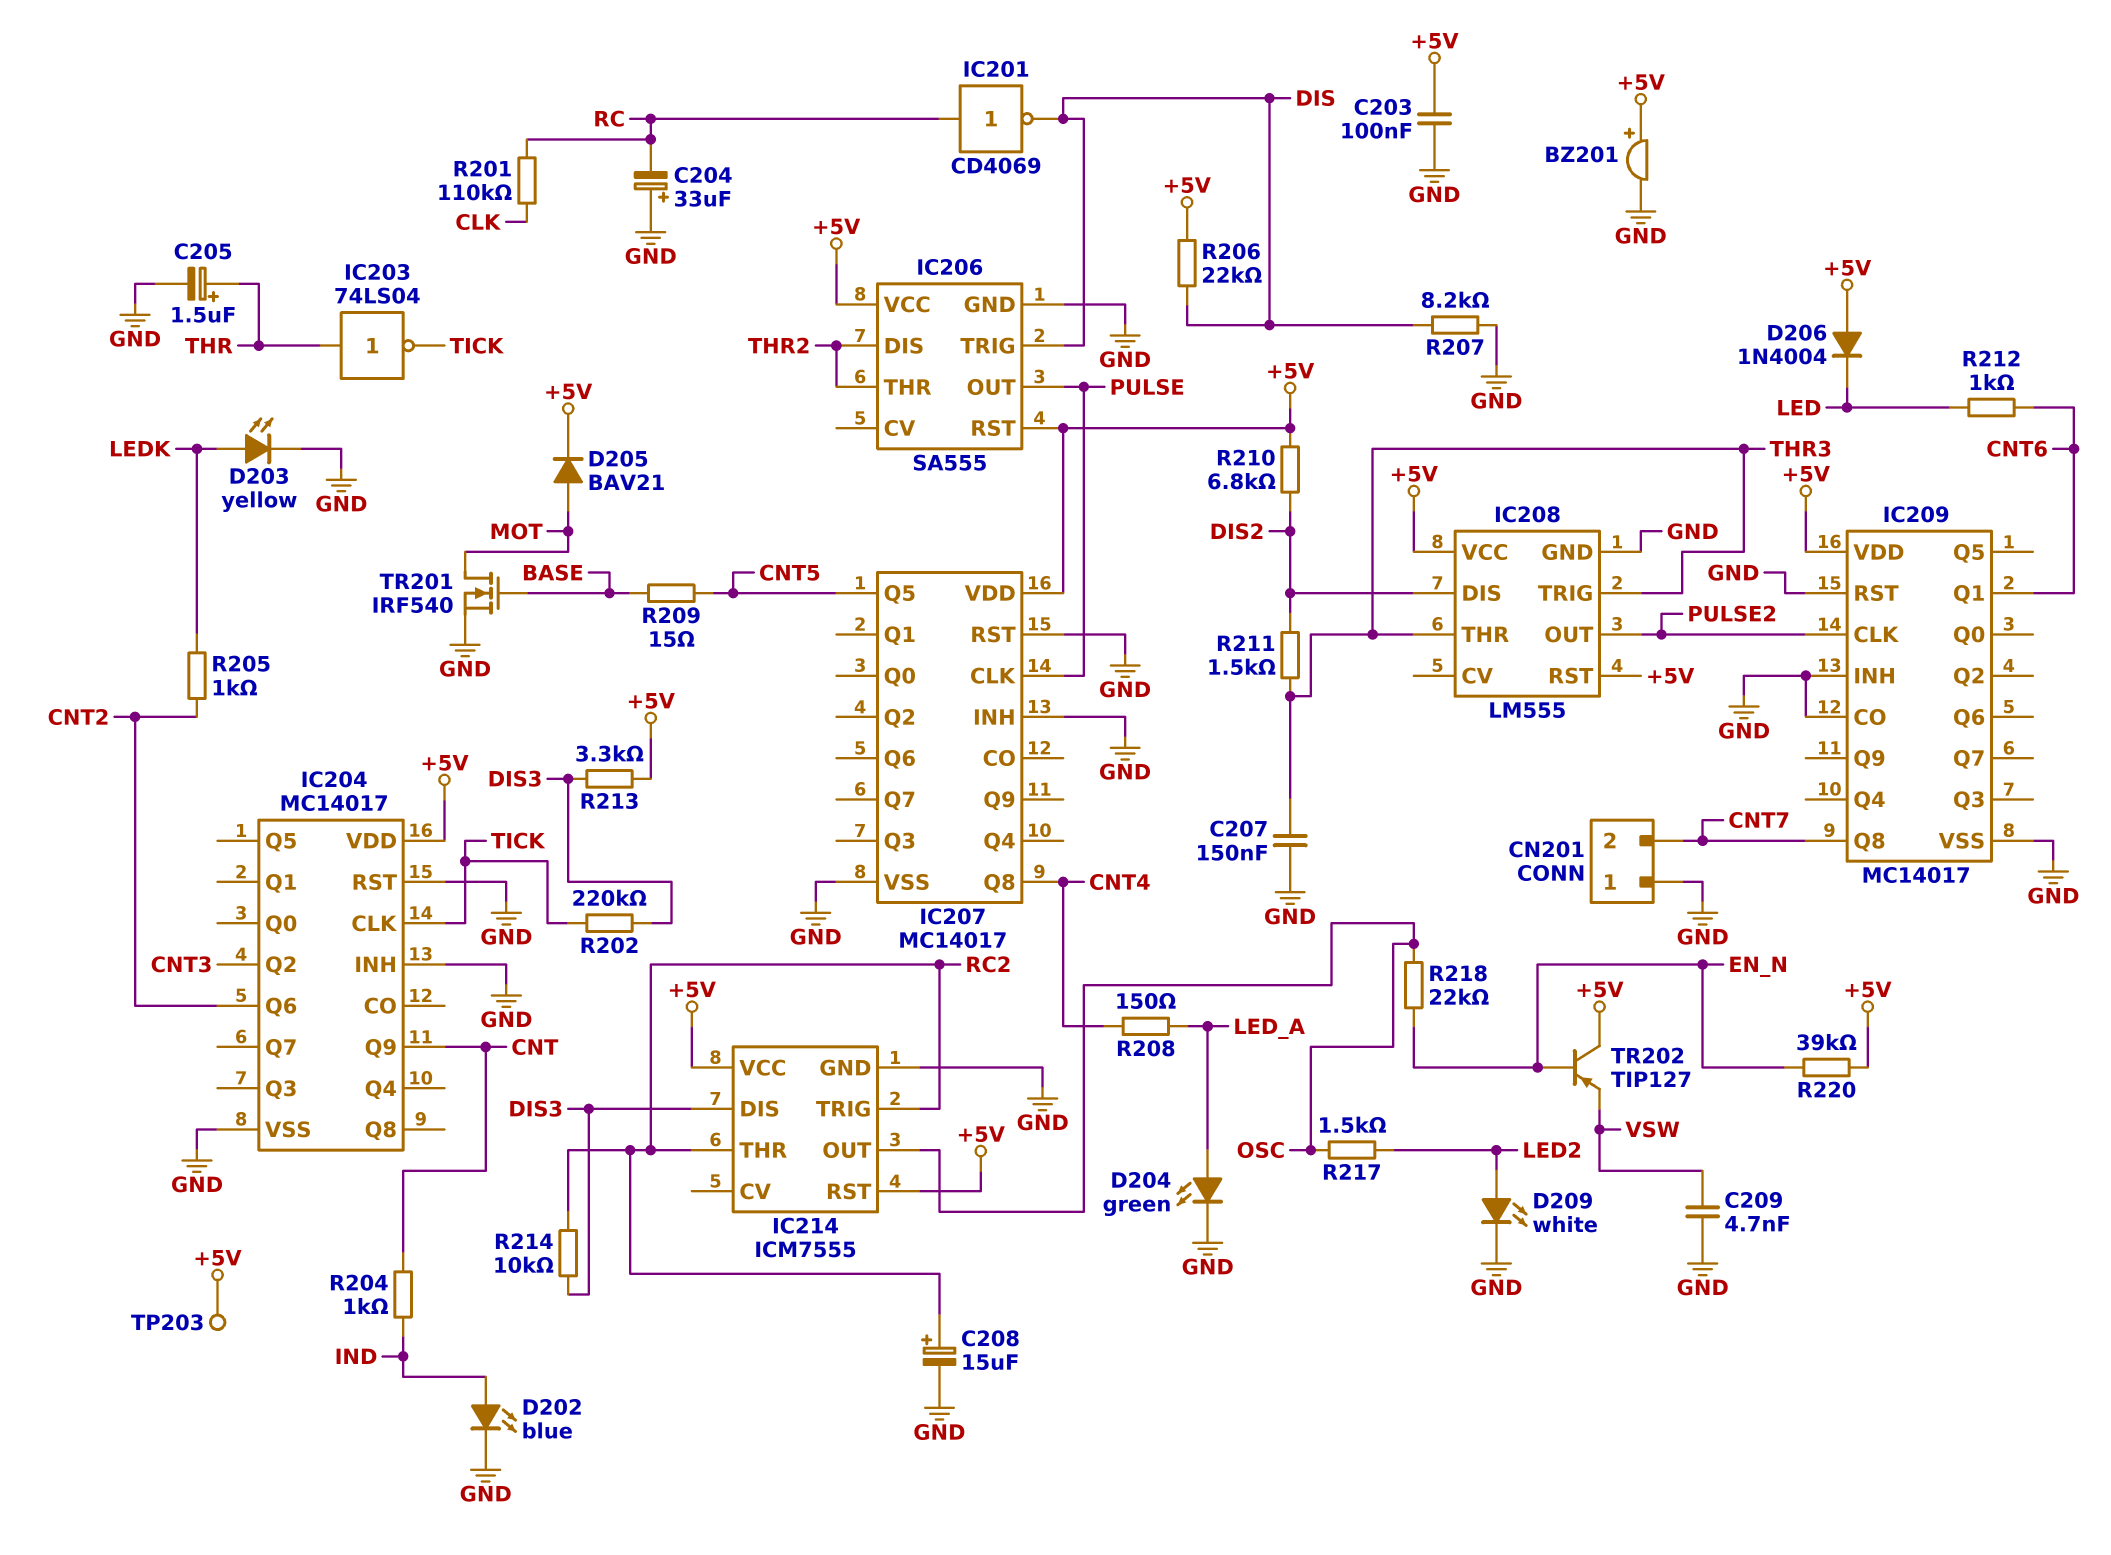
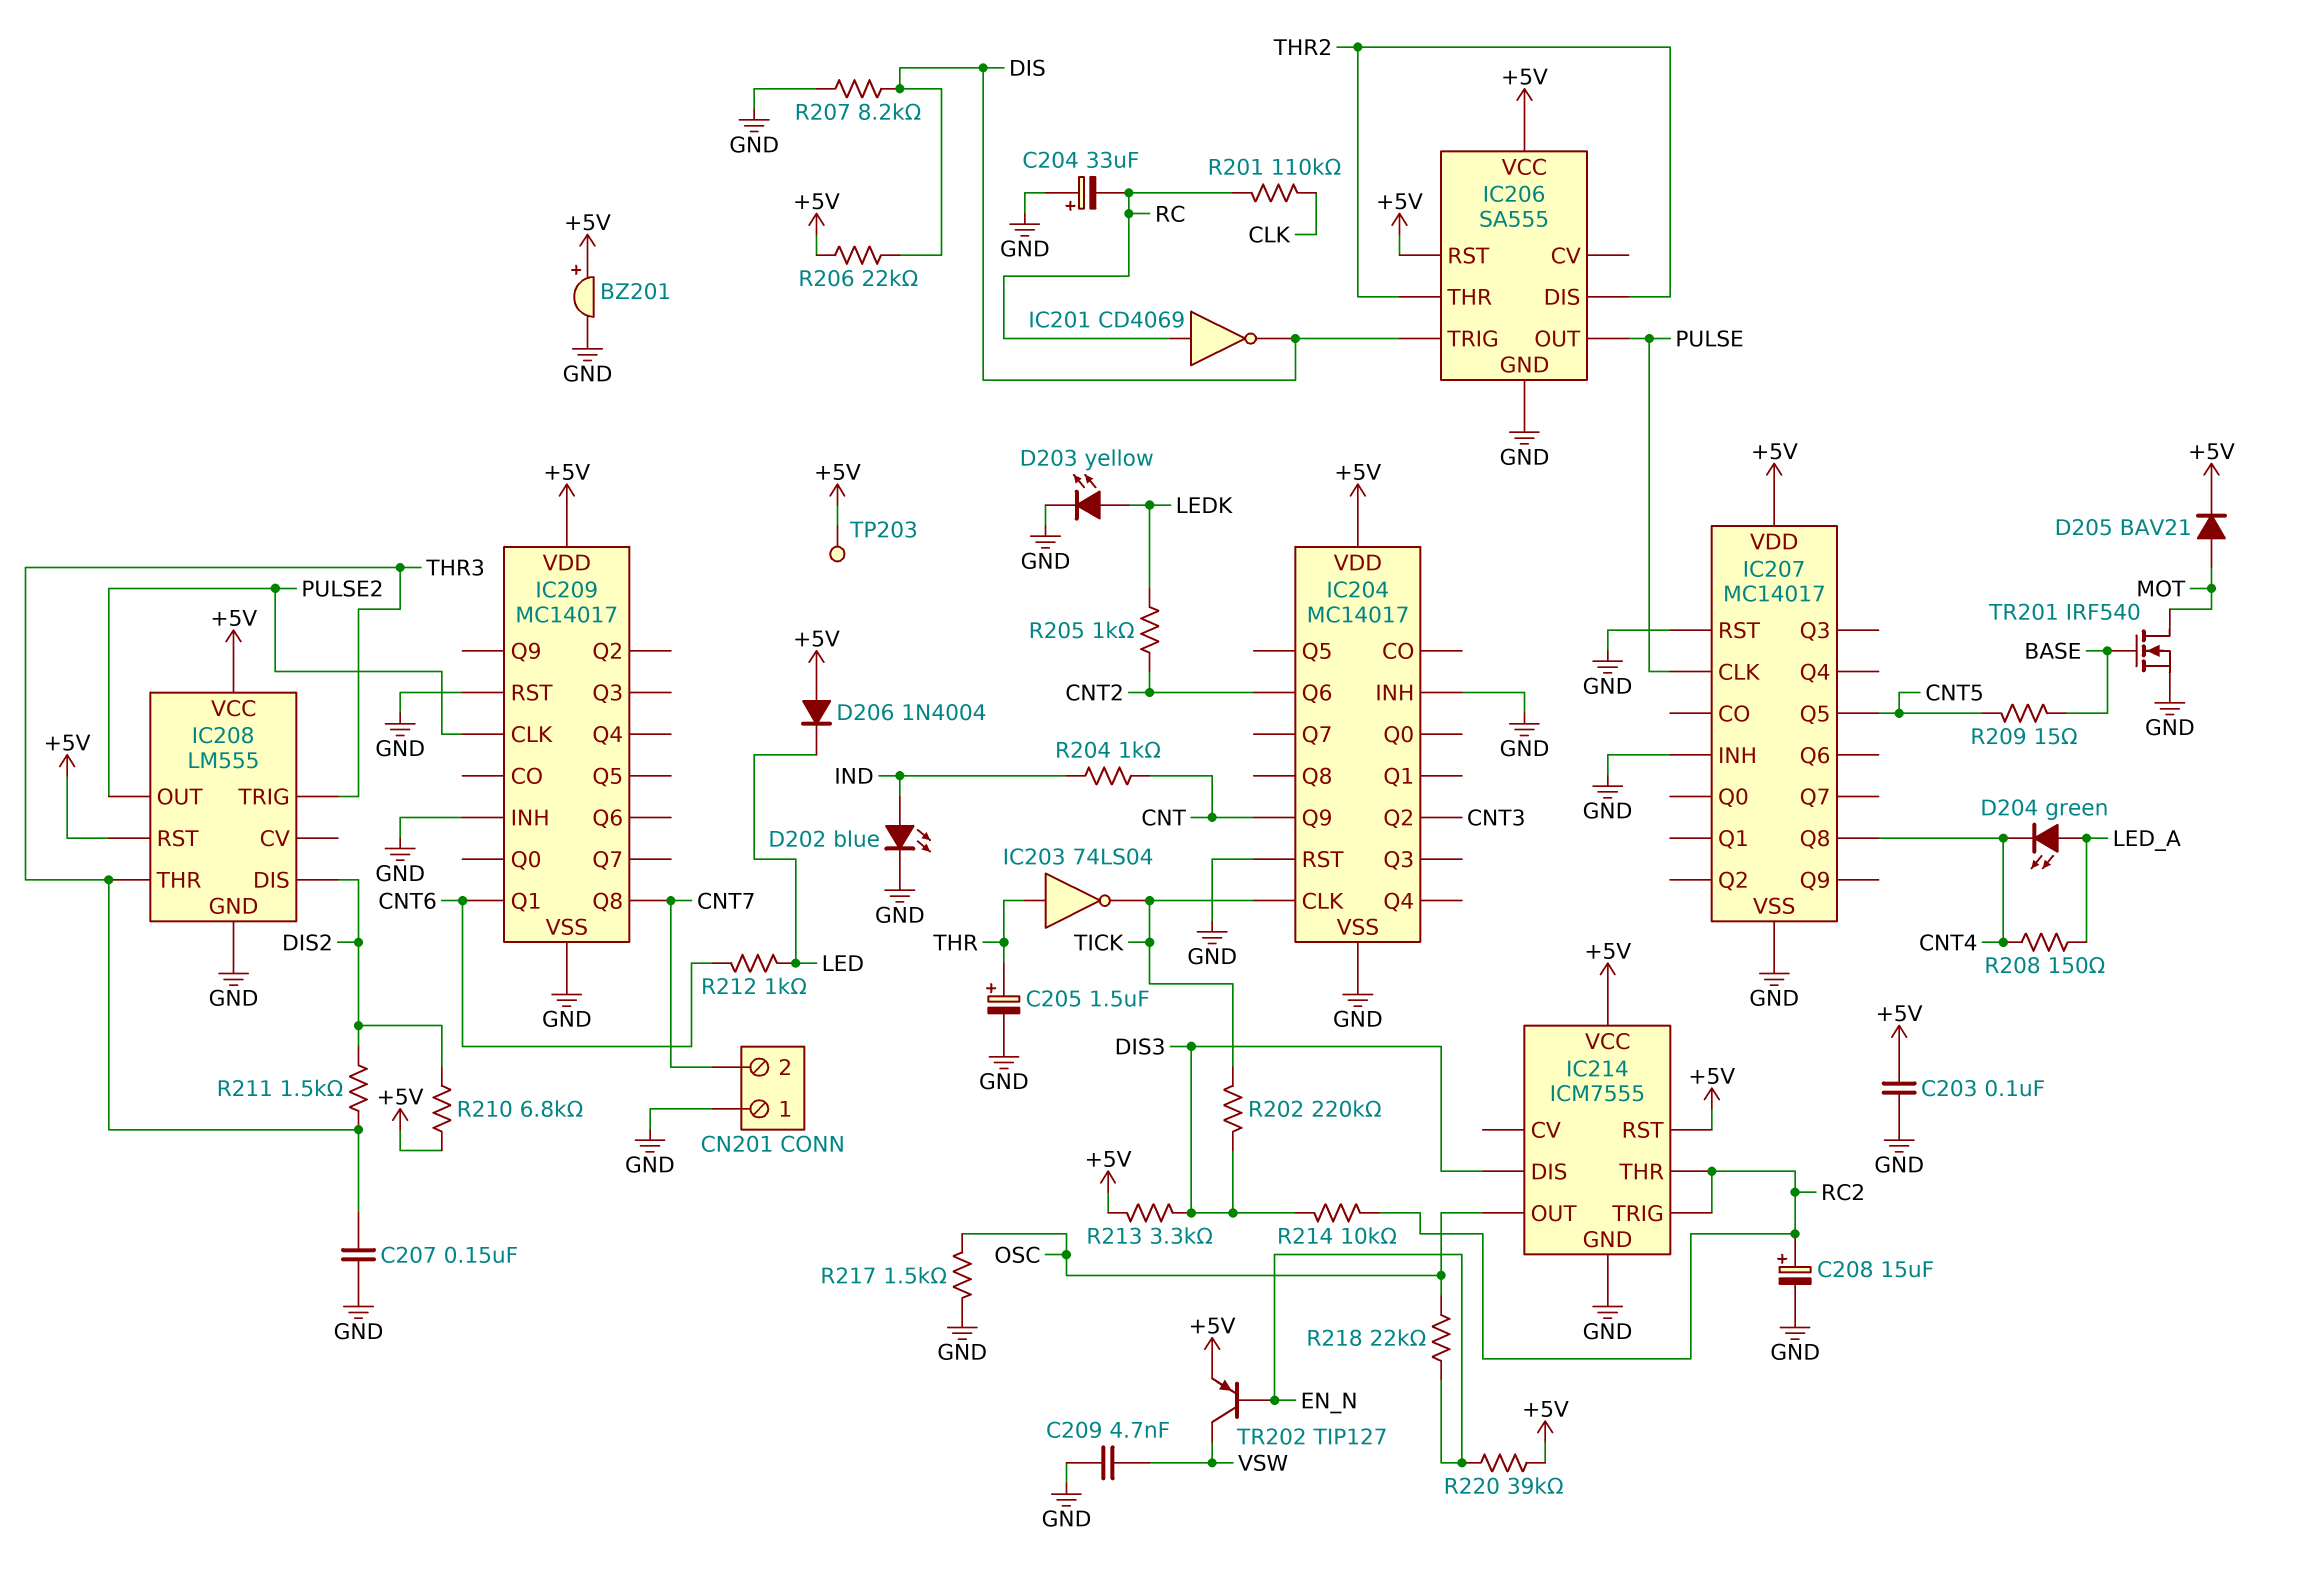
D204: LED green (A LED_A, K GND) -> LED green (A LED_A, K CNT4)
D209: LED white (A LED2, K GND) -> none
IC209 pin CO: GND -> none
R217: 1.5k (LED2, OSC) -> 1.5k (GND, OSC)
TR202: PNP TIP127 (B EN_N, C +5V, E VSW) -> PNP TIP127 (B EN_N, C VSW, E +5V)

